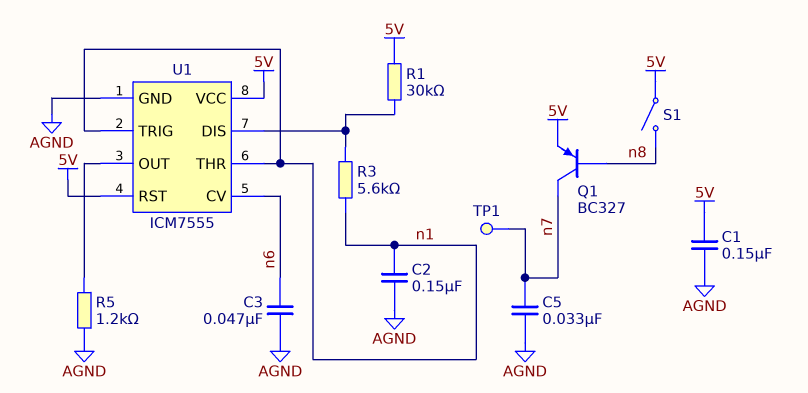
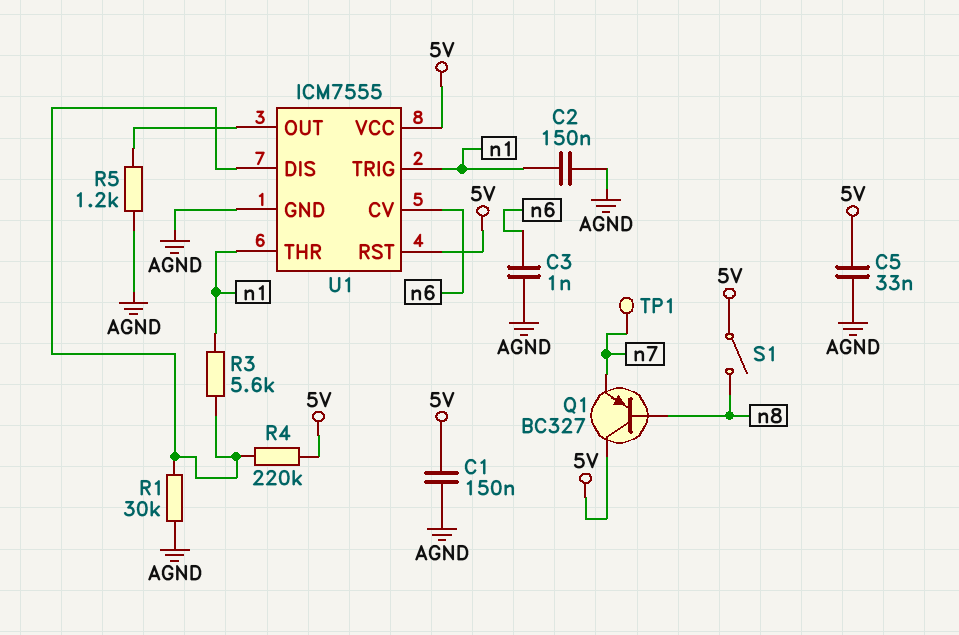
C3: 47nF (AGND, n6) -> 1nF (AGND, n6)
C5: 33nF (AGND, n7) -> 33nF (5V, AGND)
Q1: PNP BC327 (B n8, C n7, E 5V) -> PNP BC327 (B n8, C 5V, E n7)
R1: 30k (5V, U1/DIS) -> 30k (AGND, U1/DIS)
R4: none -> 220k (5V, U1/DIS)

